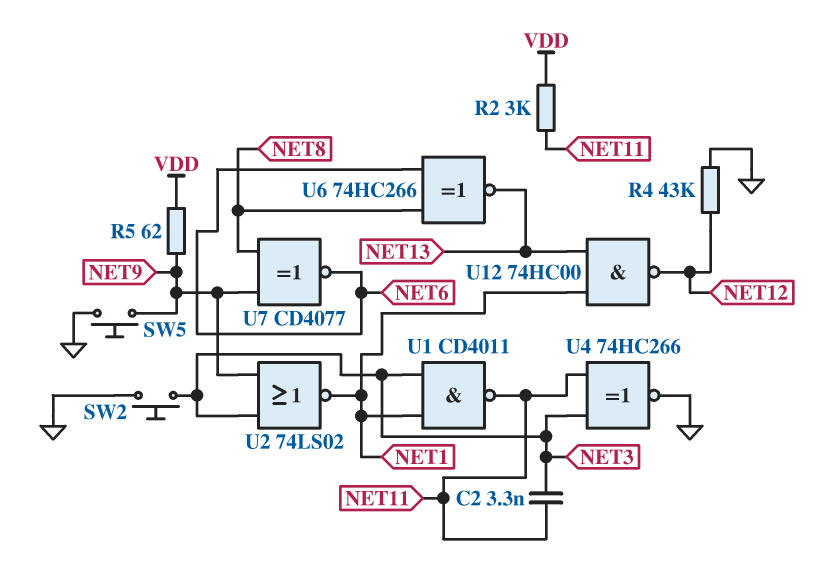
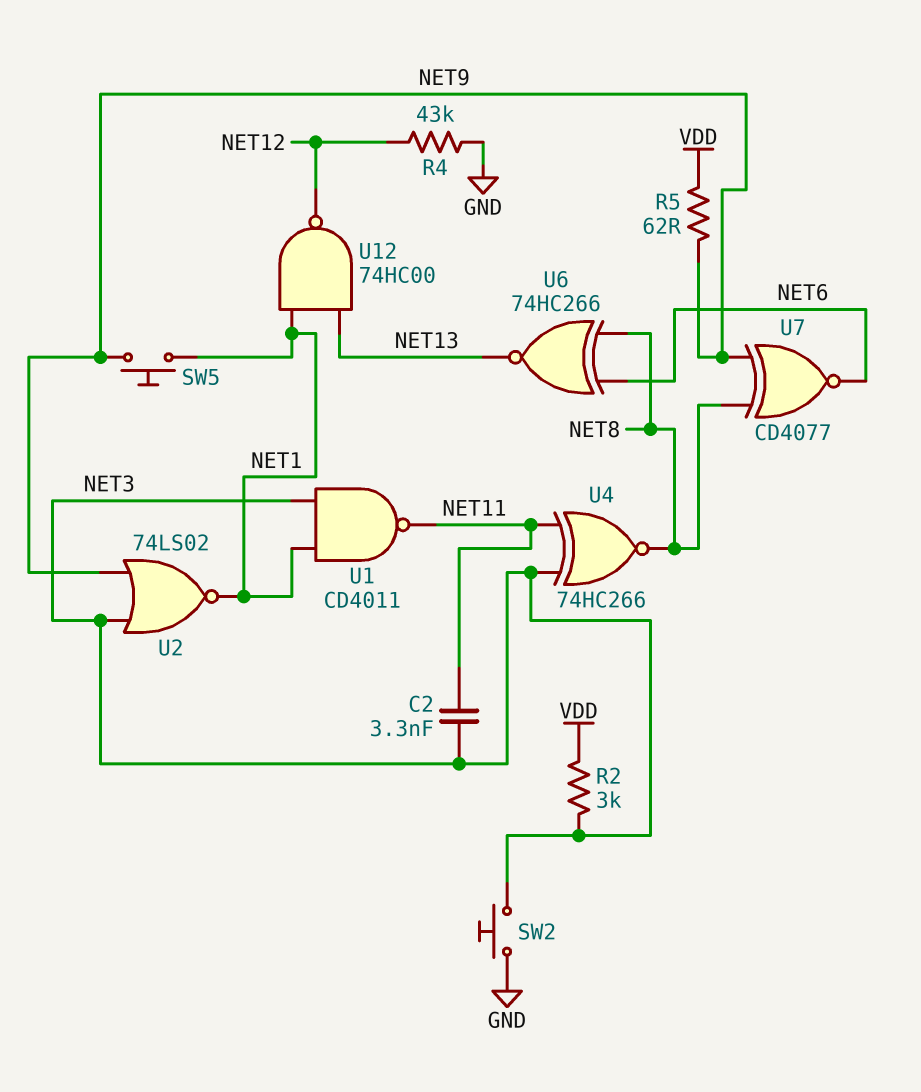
R2: 3k (NET11, VDD) -> 3k (NET3, VDD)
SW5: button (GND, NET9) -> button (NET1, NET9)
U4: XNOR 74HC266 (in NET3, in NET11, out GND) -> XNOR 74HC266 (in NET3, in NET11, out NET8)

